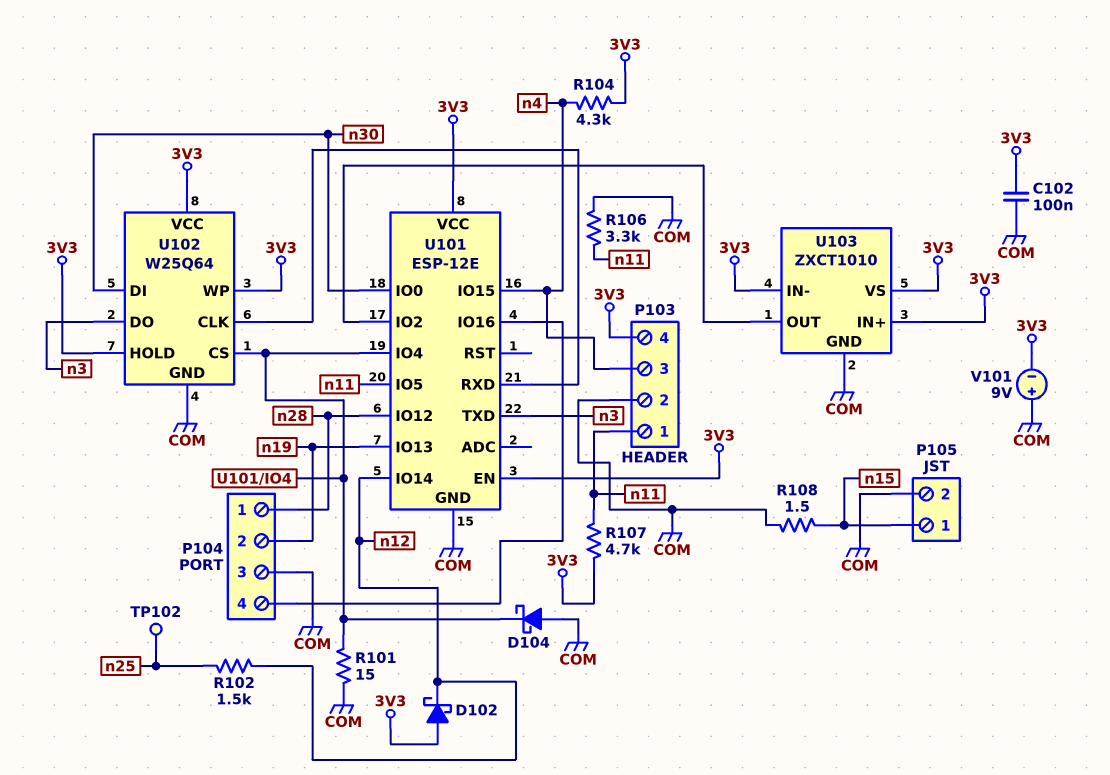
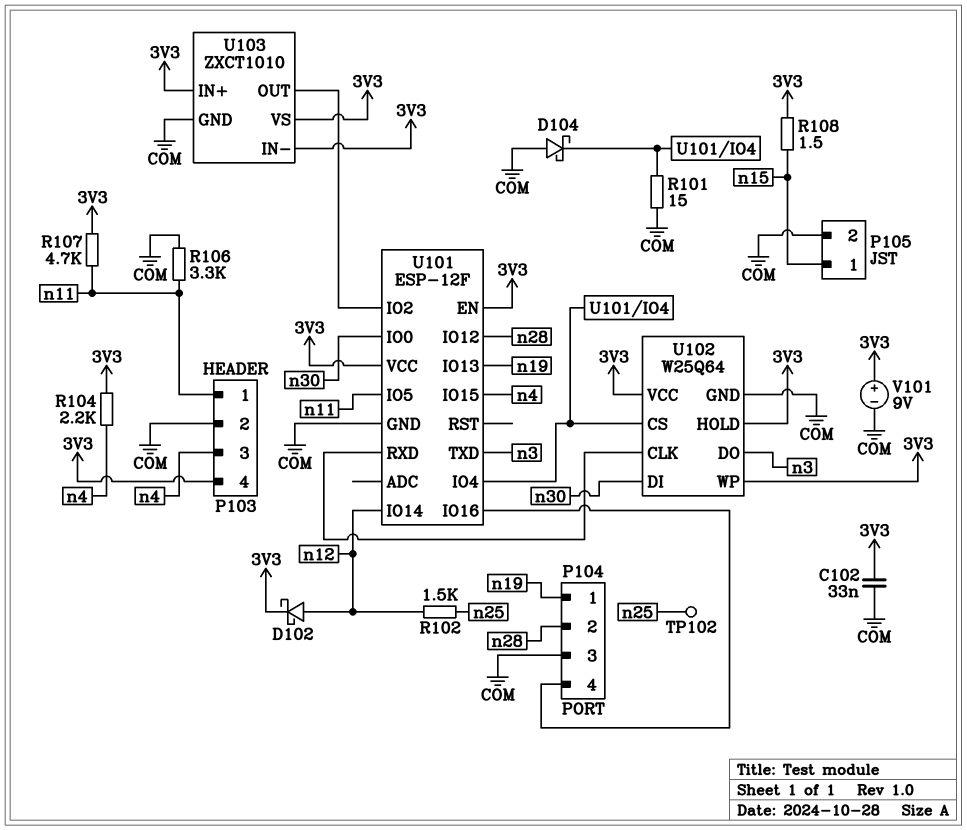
C102: 100nF (3V3, COM) -> 33nF (3V3, COM)
D102: schottky (A 3V3, K n12) -> schottky (A n12, K 3V3)
P104 pin 1: n28 -> n19
P104 pin 2: n19 -> n28
R104: 4.3k (3V3, n4) -> 2.2k (3V3, n4)
R108: 1.5 (COM, n15) -> 1.5 (3V3, n15)
U101: ESP-12E -> ESP-12F
V101: 9V (plus COM, minus 3V3) -> 9V (plus 3V3, minus COM)

